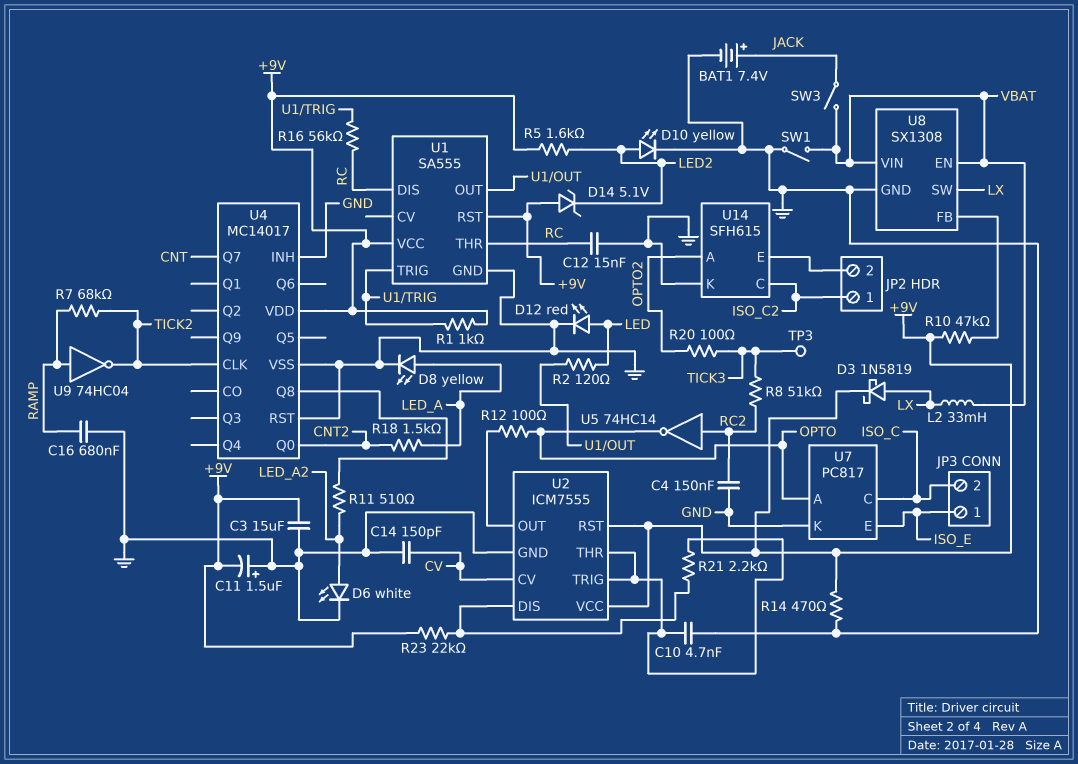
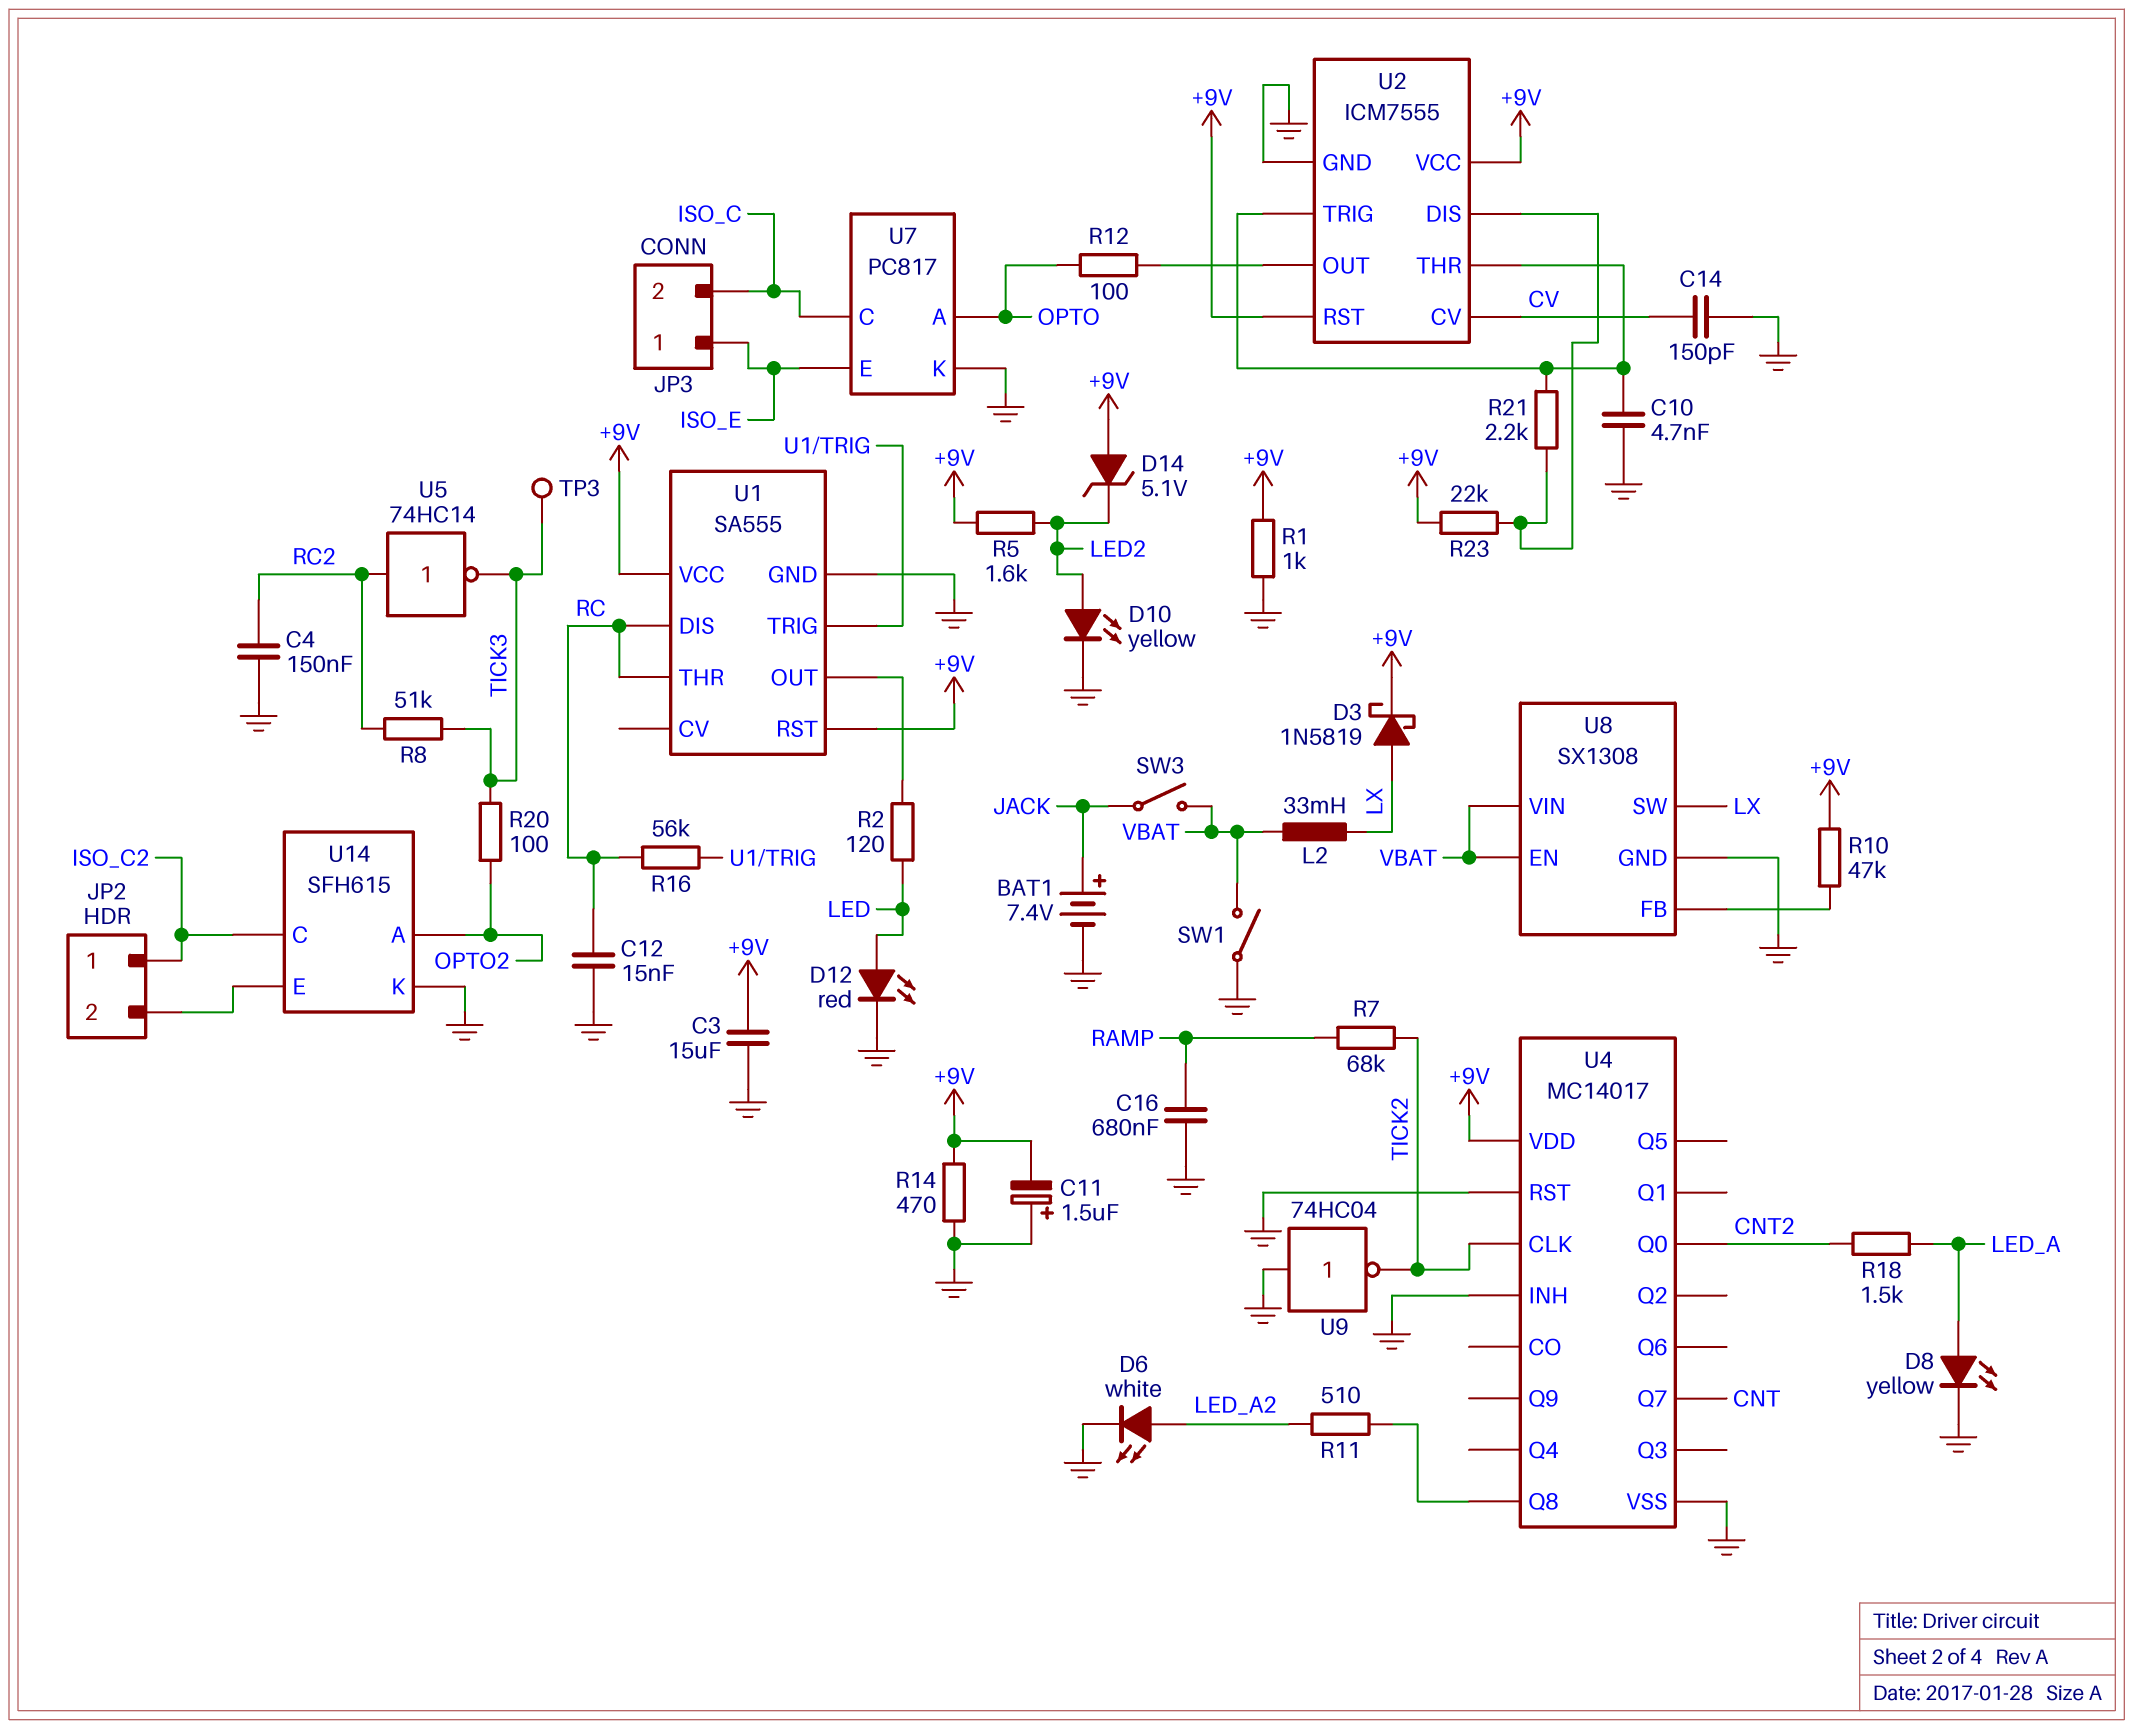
R1: 1k (+9V, U1/TRIG) -> 1k (+9V, GND)
U5: NOT 74HC14 (in RC2, out OPTO) -> NOT 74HC14 (in RC2, out TICK3)
U9: NOT 74HC04 (in RAMP, out TICK2) -> NOT 74HC04 (in GND, out TICK2)

